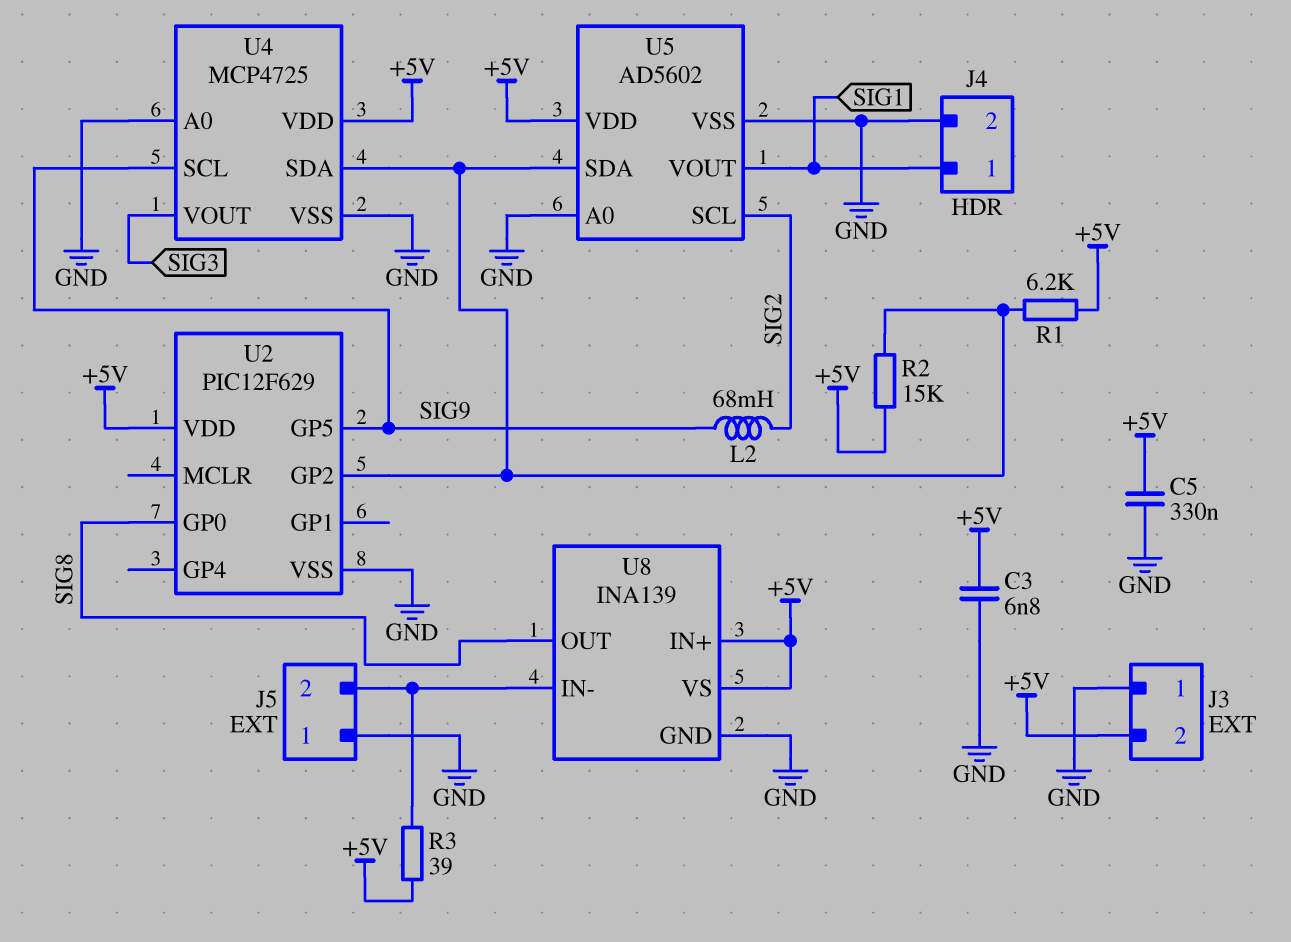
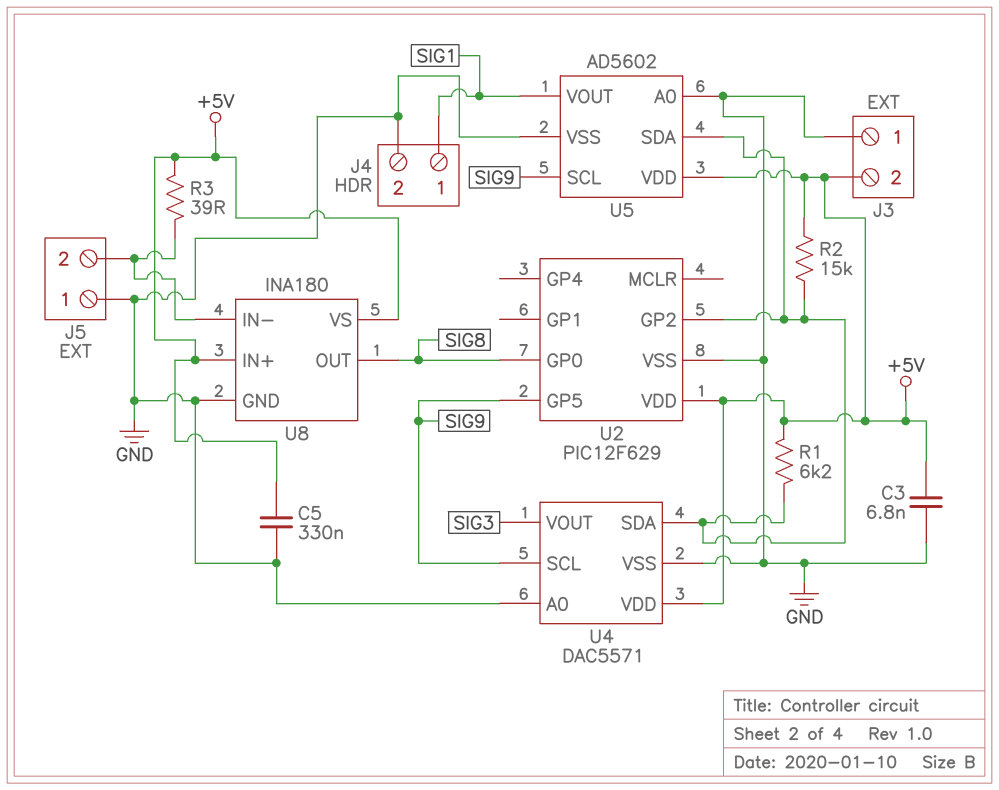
L2: 68mH (SIG2, SIG9) -> none
U4: MCP4725 -> DAC5571
U5 pin SCL: SIG2 -> SIG9
U8: INA139 -> INA180

